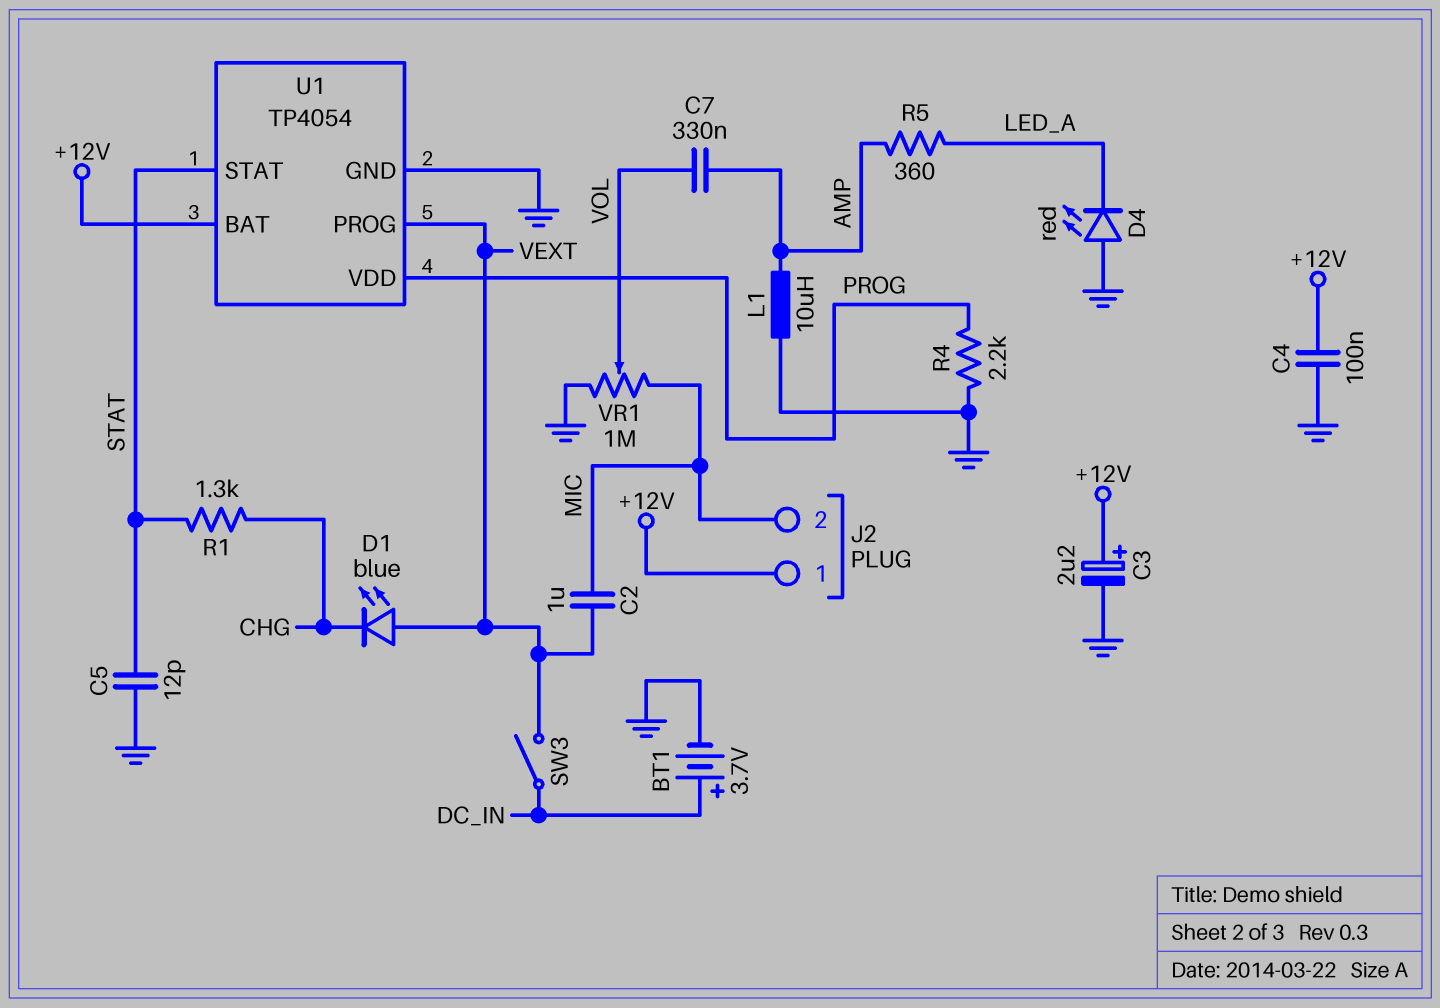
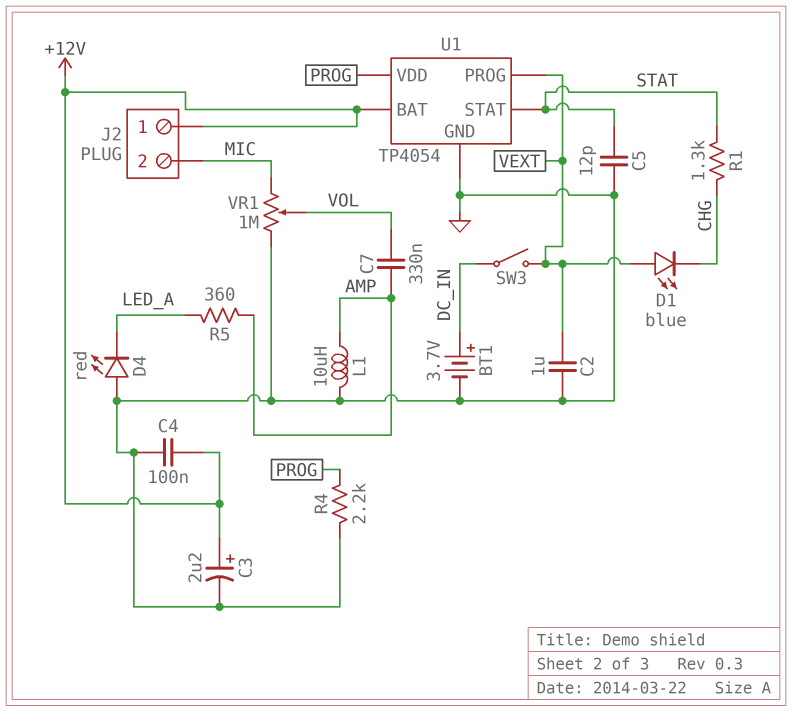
C2: 1uF (MIC, VEXT) -> 1uF (GND, VEXT)

